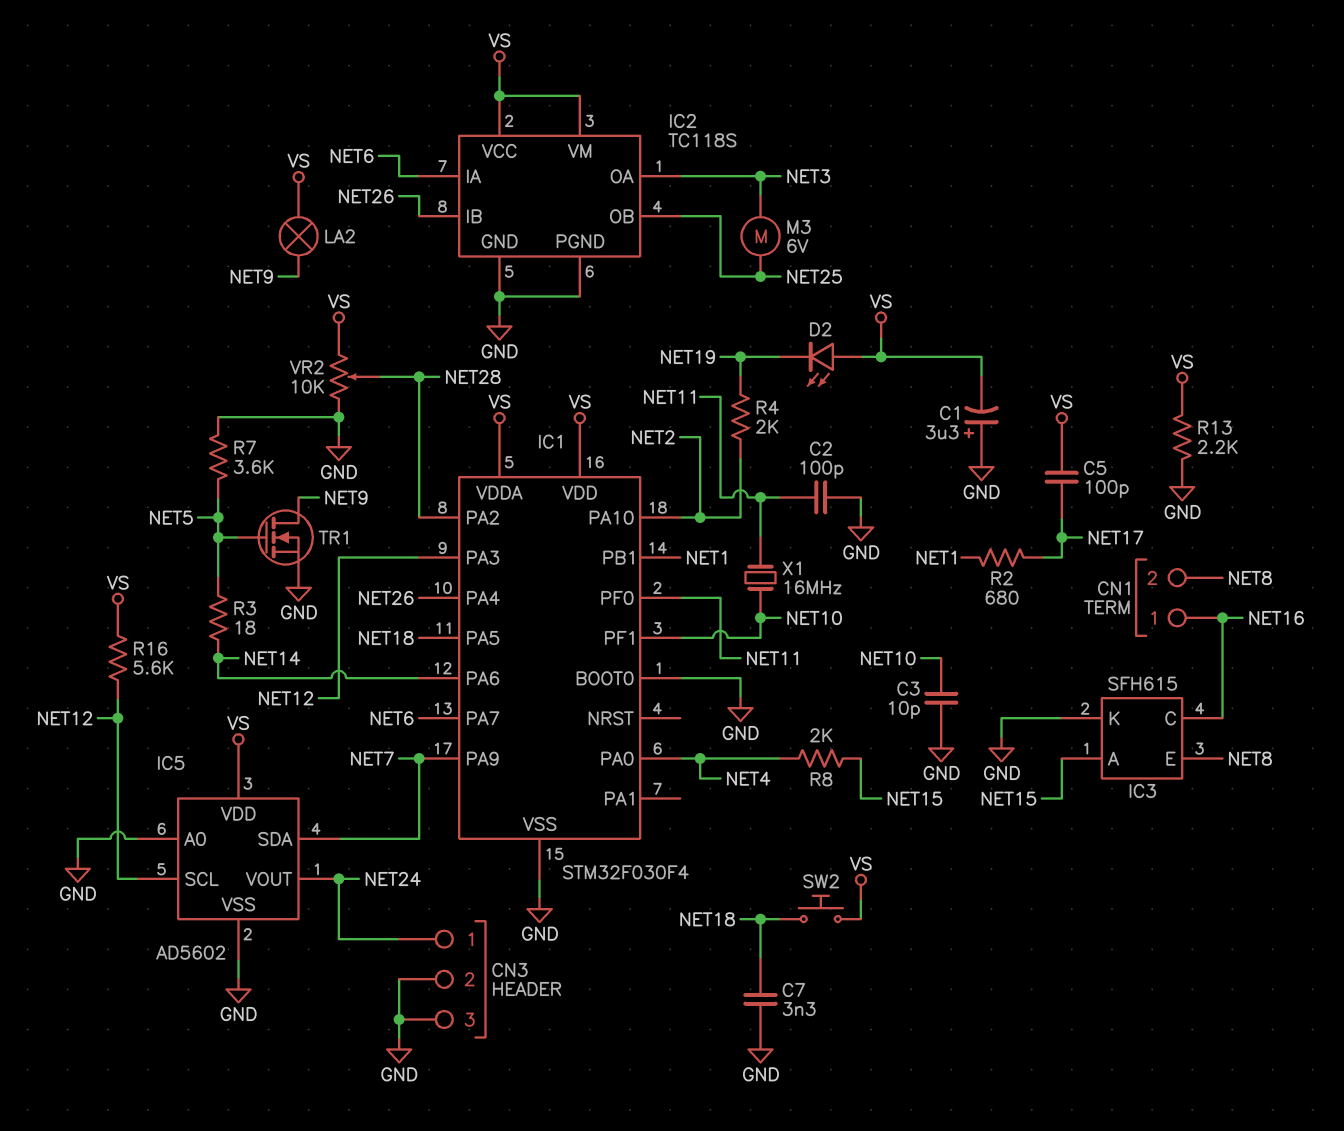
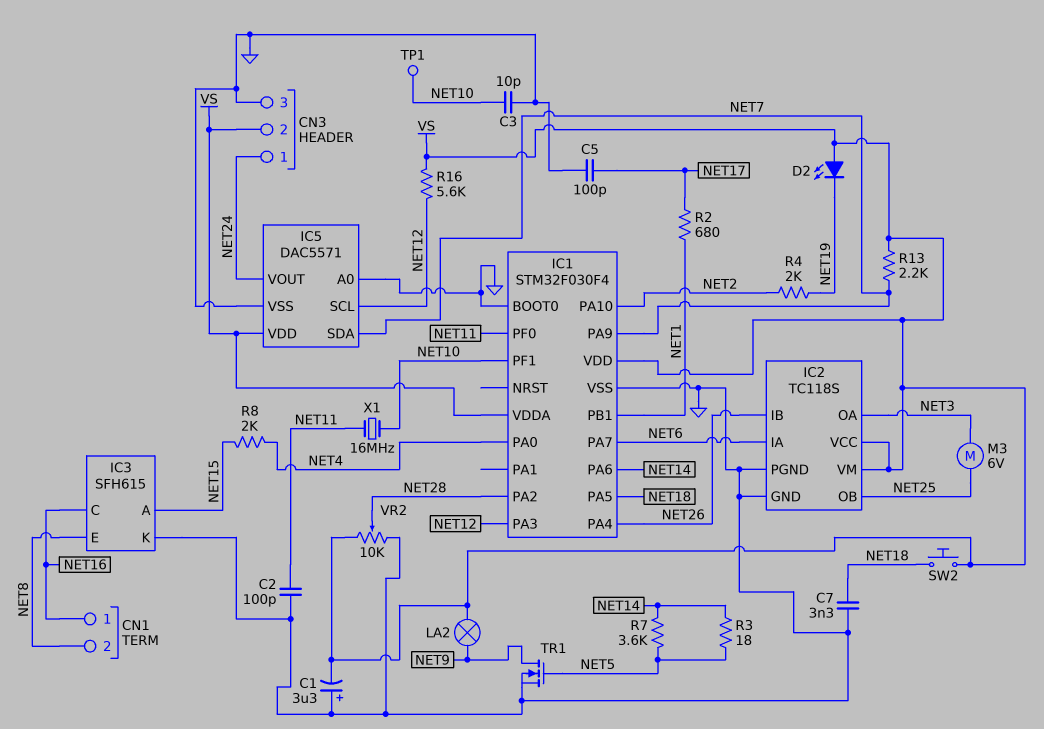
C5: 100pF (NET17, VS) -> 100pF (GND, NET17)
CN3 pin 2: GND -> VS
IC5: AD5602 -> DAC5571
R7: 3.6k (GND, NET5) -> 3.6k (NET5, NET14)
R13: 2.2k (GND, VS) -> 2.2k (NET7, VS)
TP1: none -> test point (NET10)

